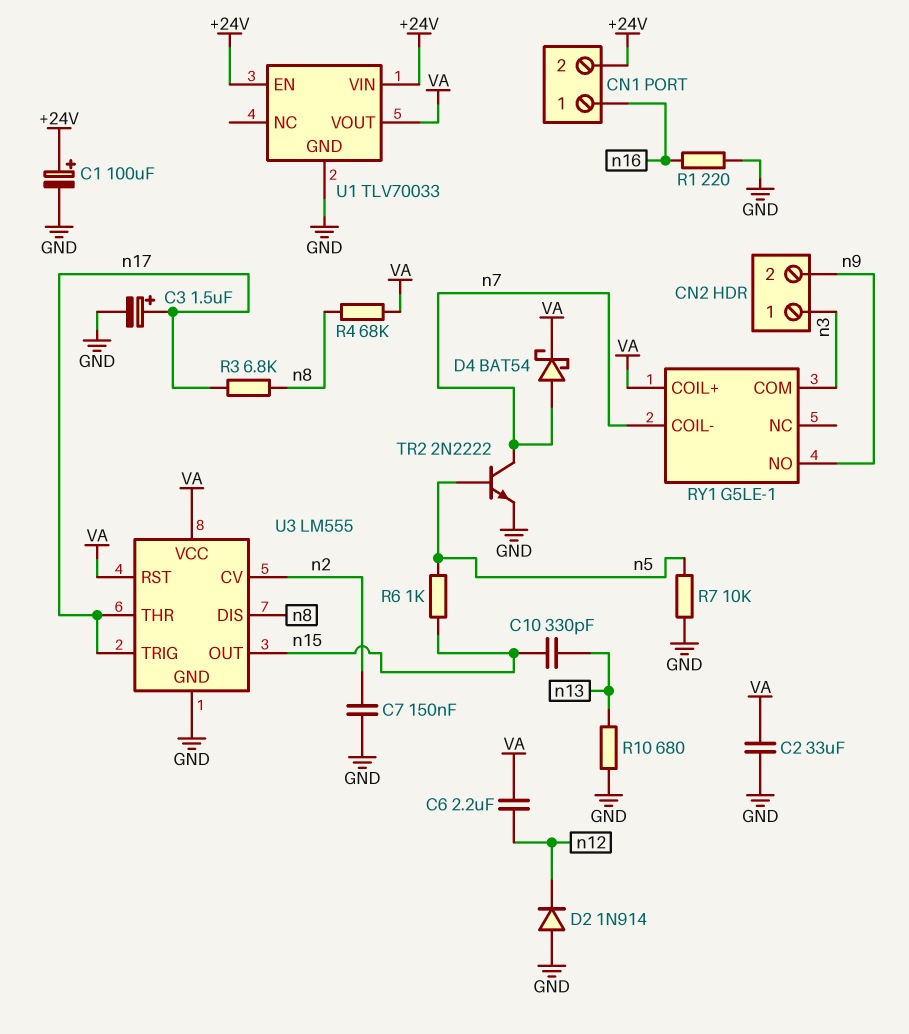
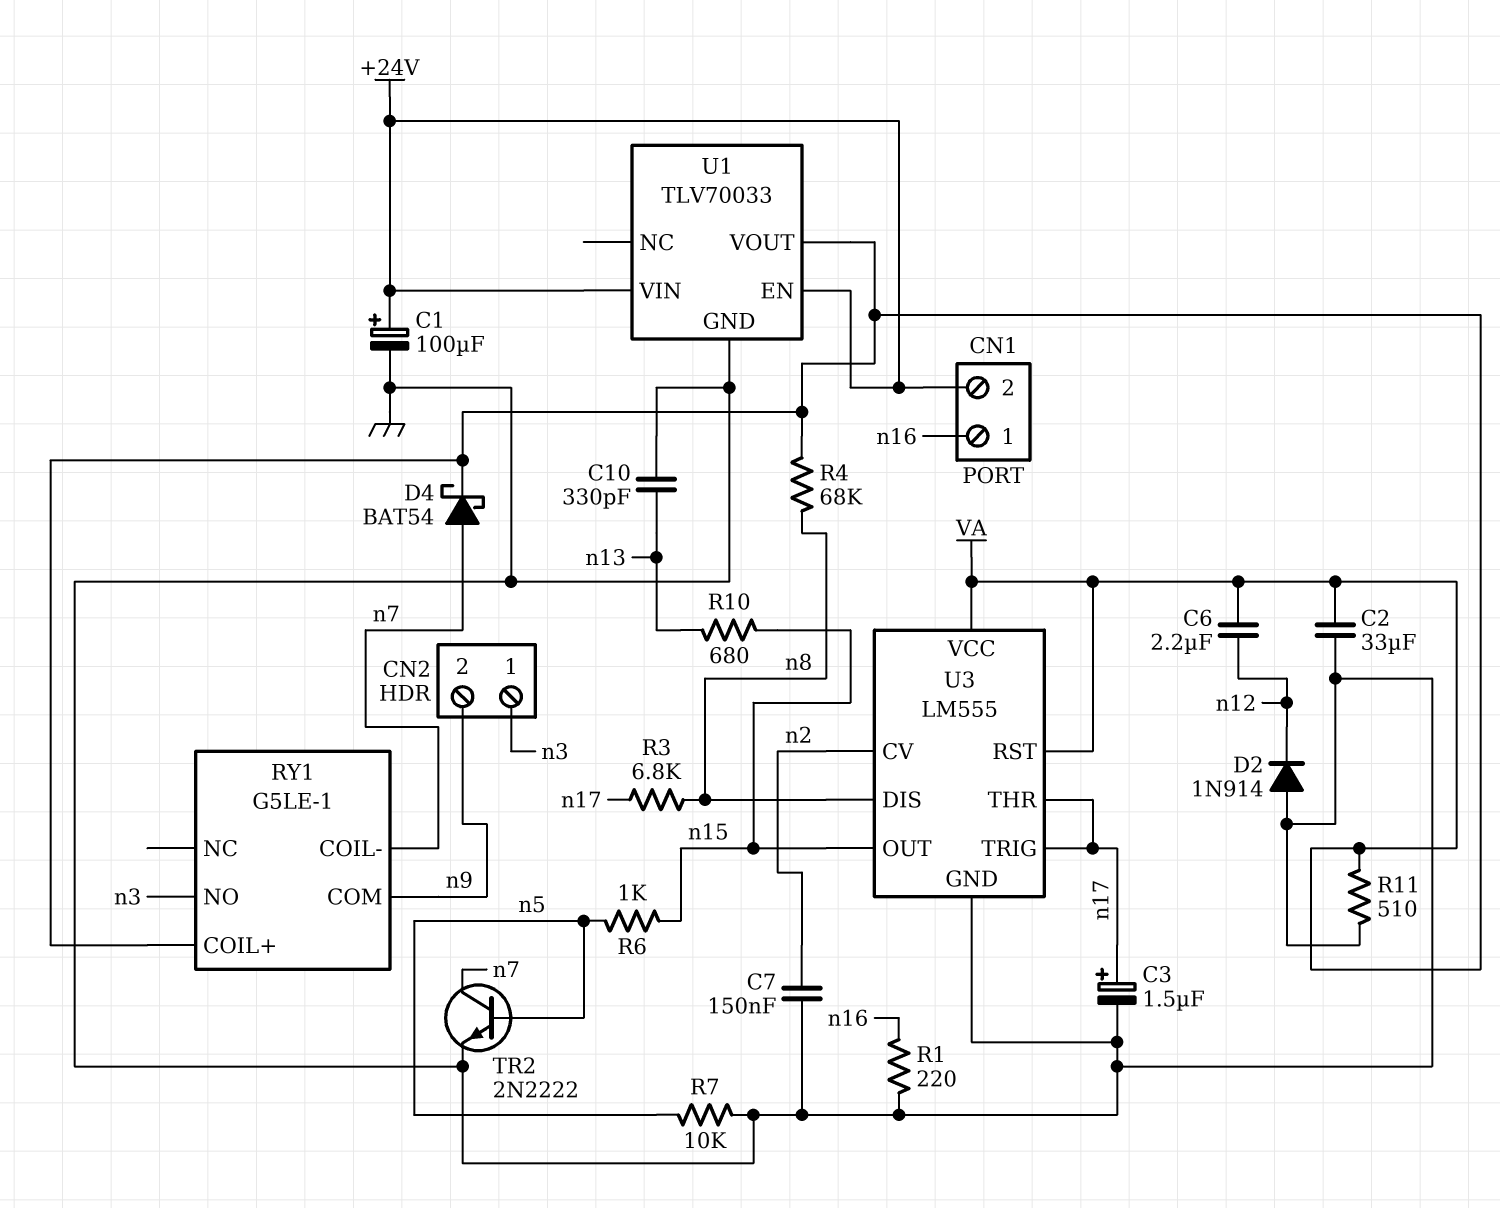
C10: 330pF (n13, n15) -> 330pF (GND, n13)
R10: 680 (GND, n13) -> 680 (n13, n15)
R11: none -> 510 (GND, VA)
RY1 pin COM: n3 -> n9
RY1 pin NO: n9 -> n3

